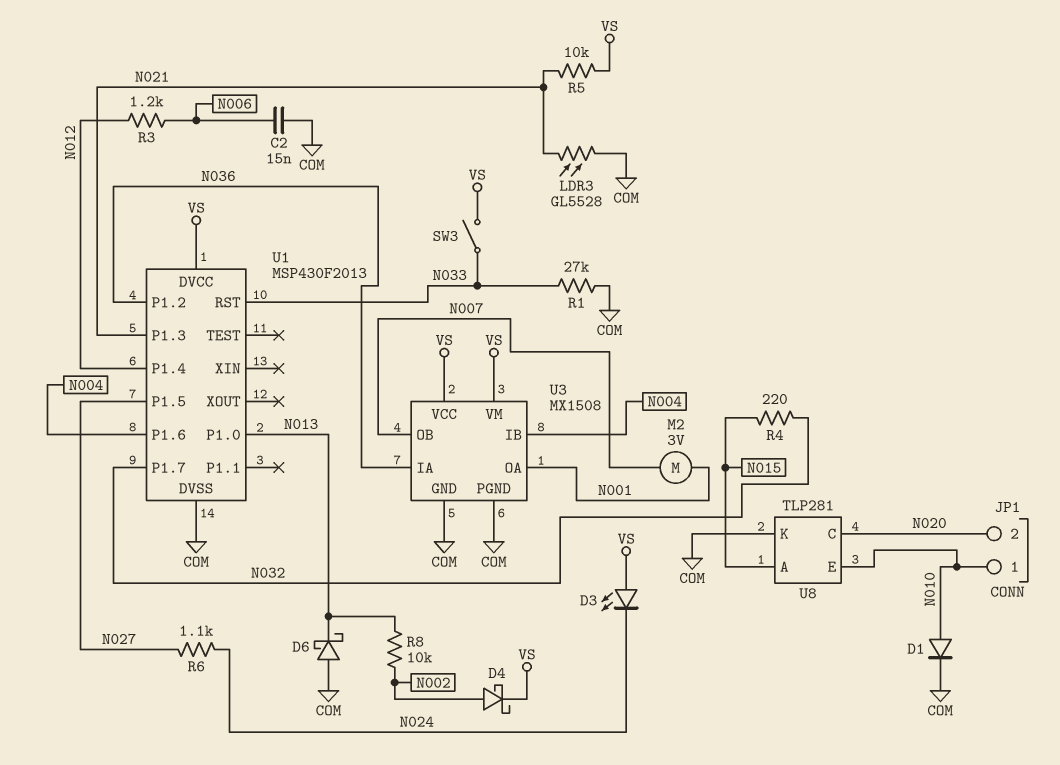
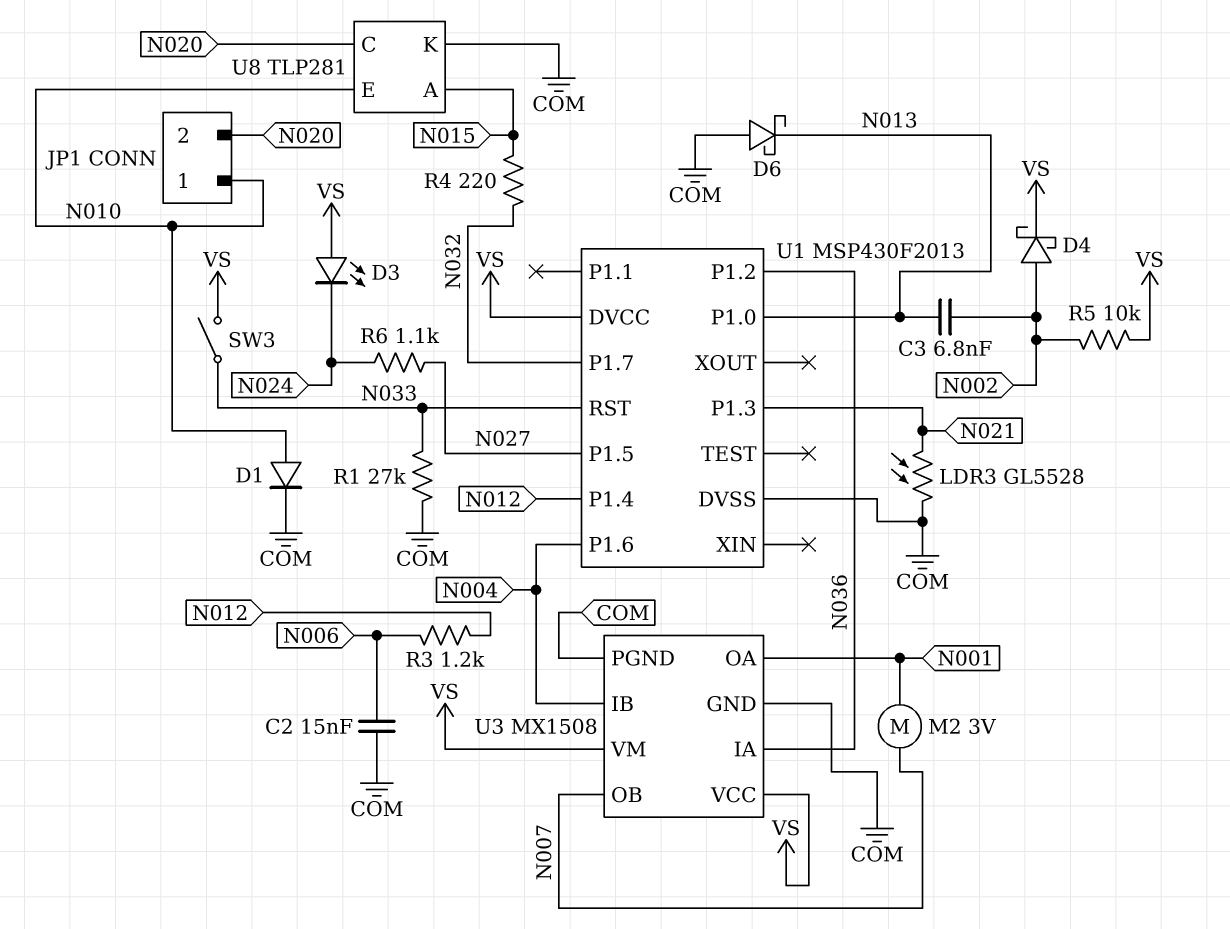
C3: none -> 6.8nF (N002, N013)
R5: 10k (N021, VS) -> 10k (N002, VS)
R8: 10k (N002, N013) -> none

